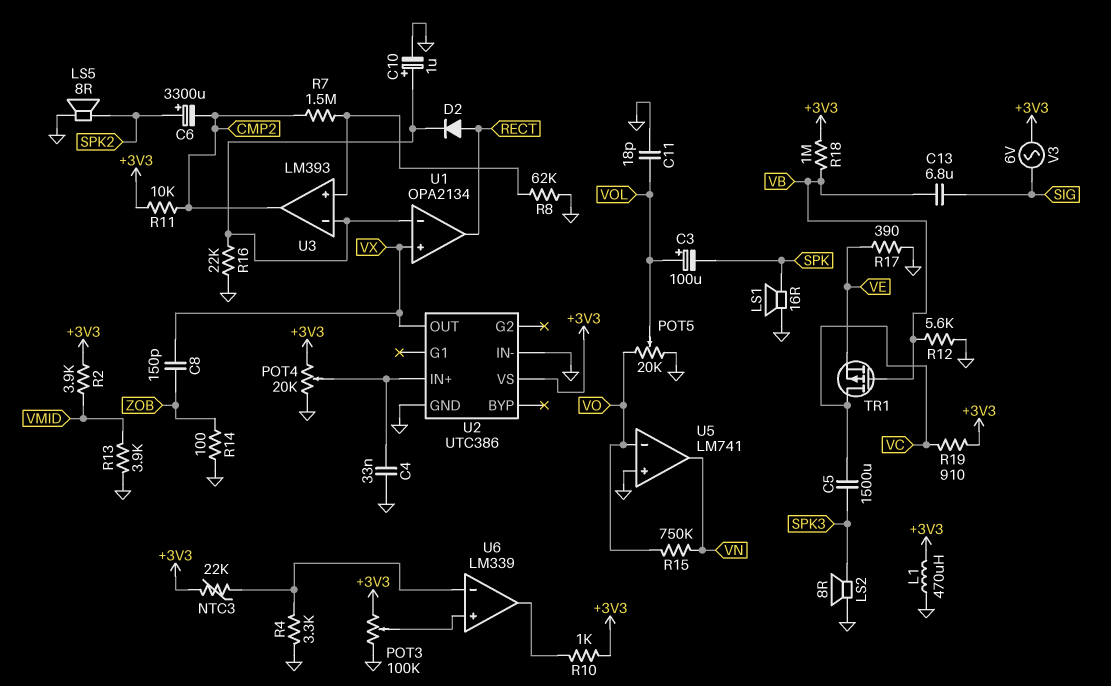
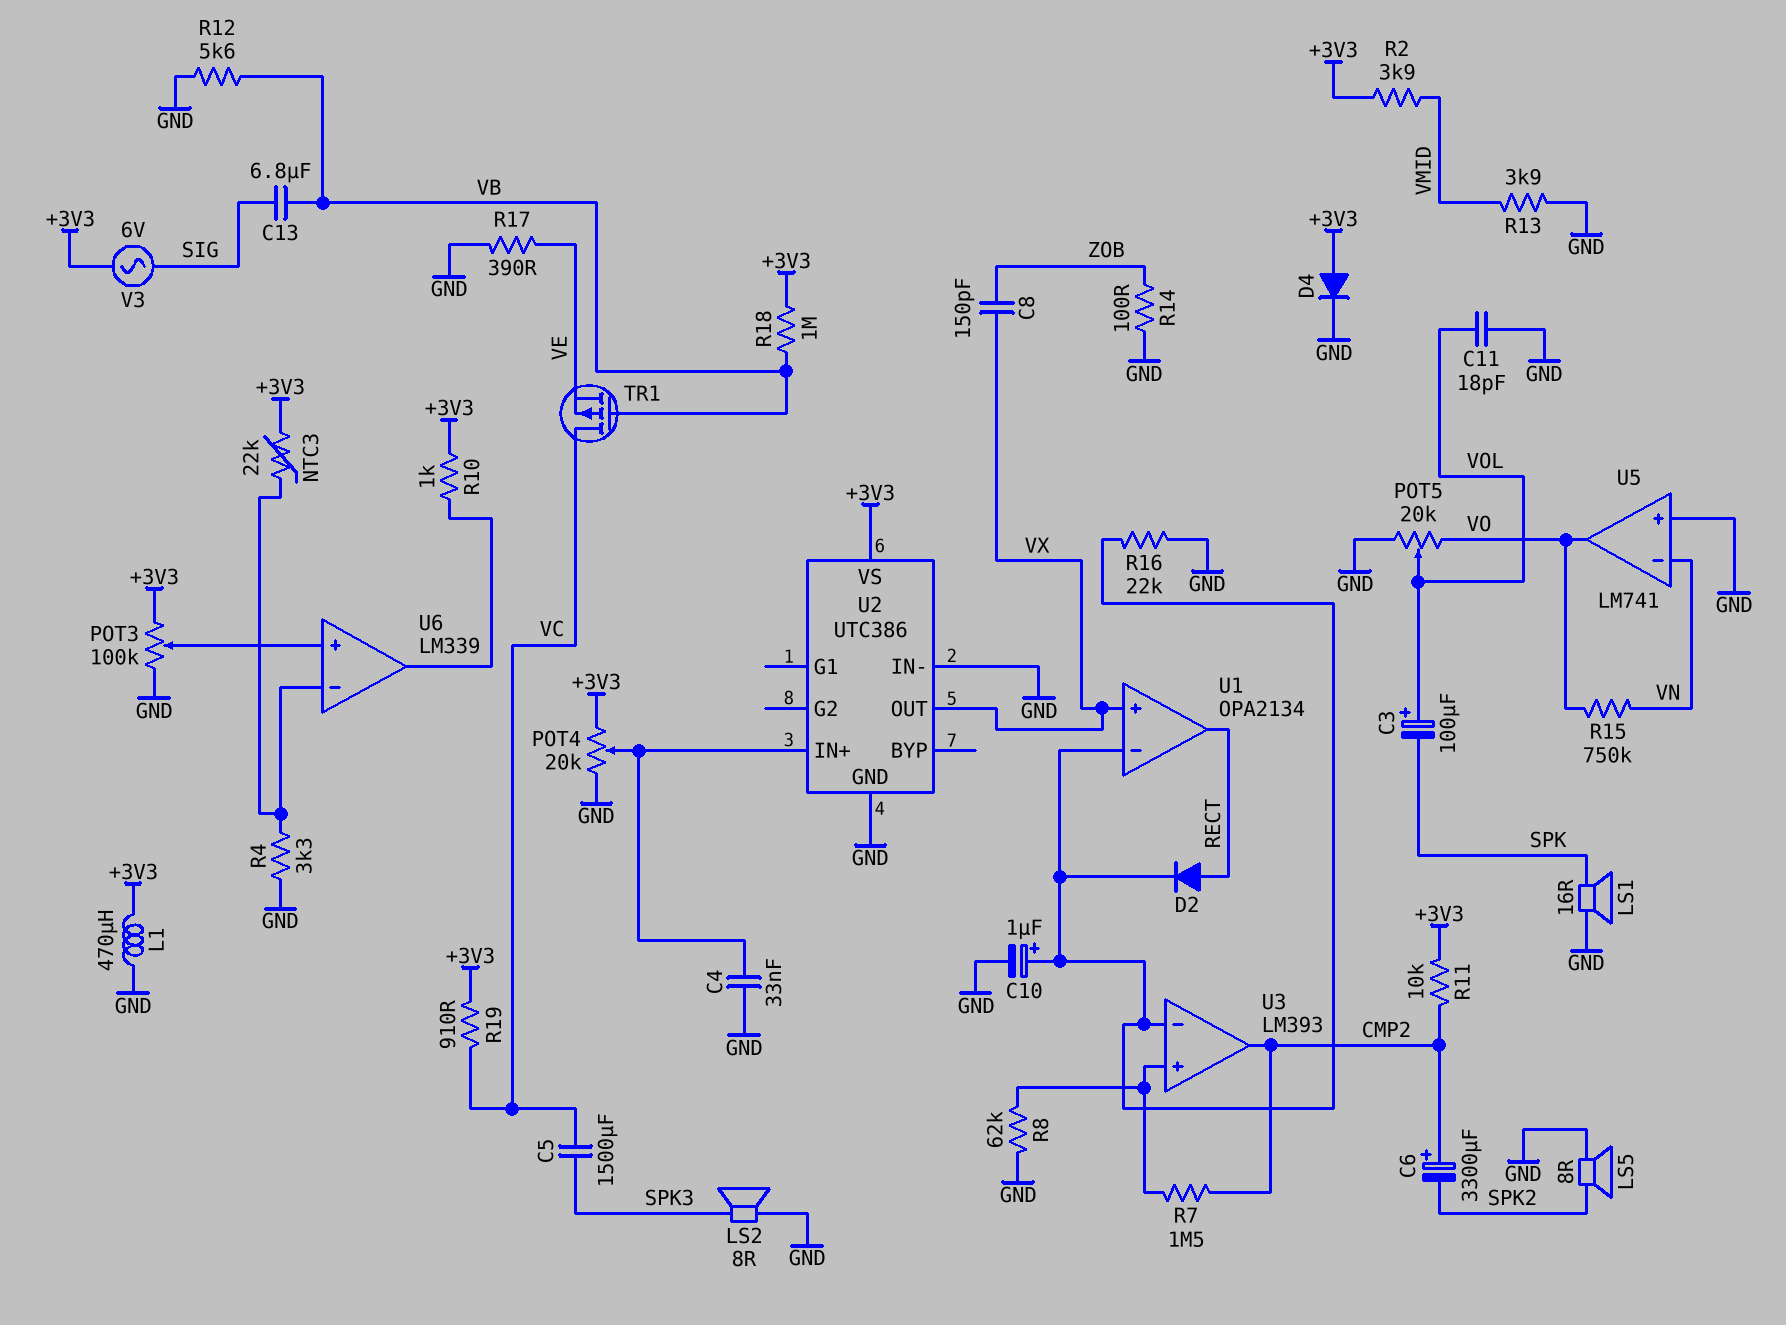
C6: 3300uF (plus SPK2, minus CMP2) -> 3300uF (plus CMP2, minus SPK2)
D4: none -> diode (A +3V3, K GND)
U5 pin in-: VO -> VN
U5 pin out: VN -> VO

